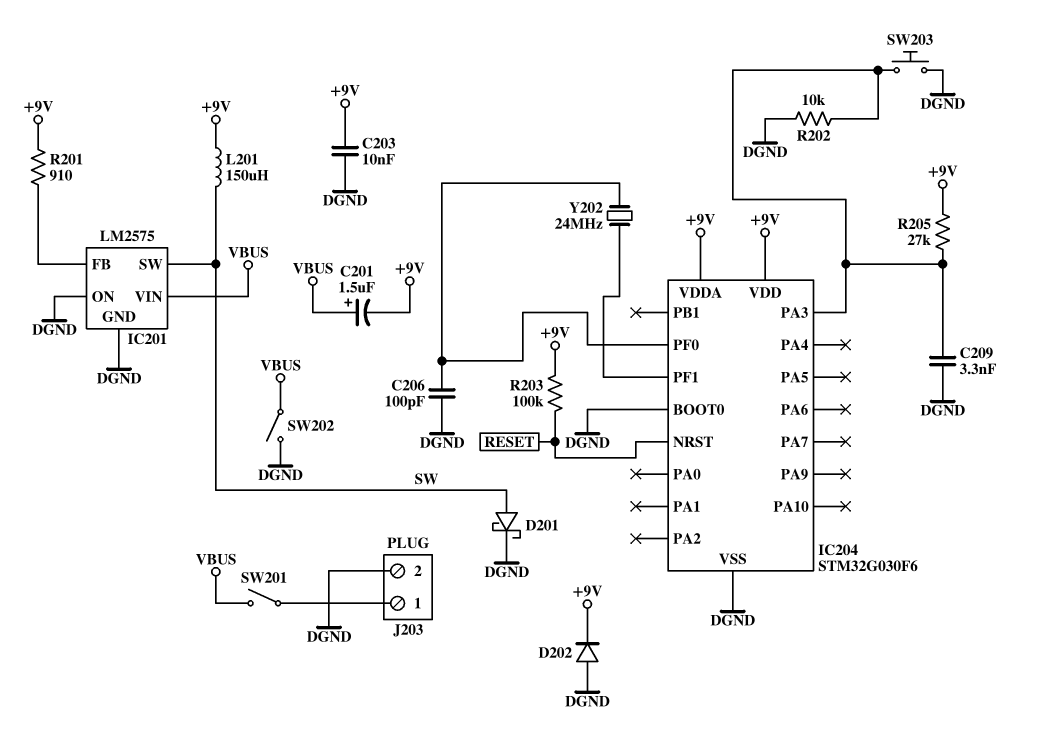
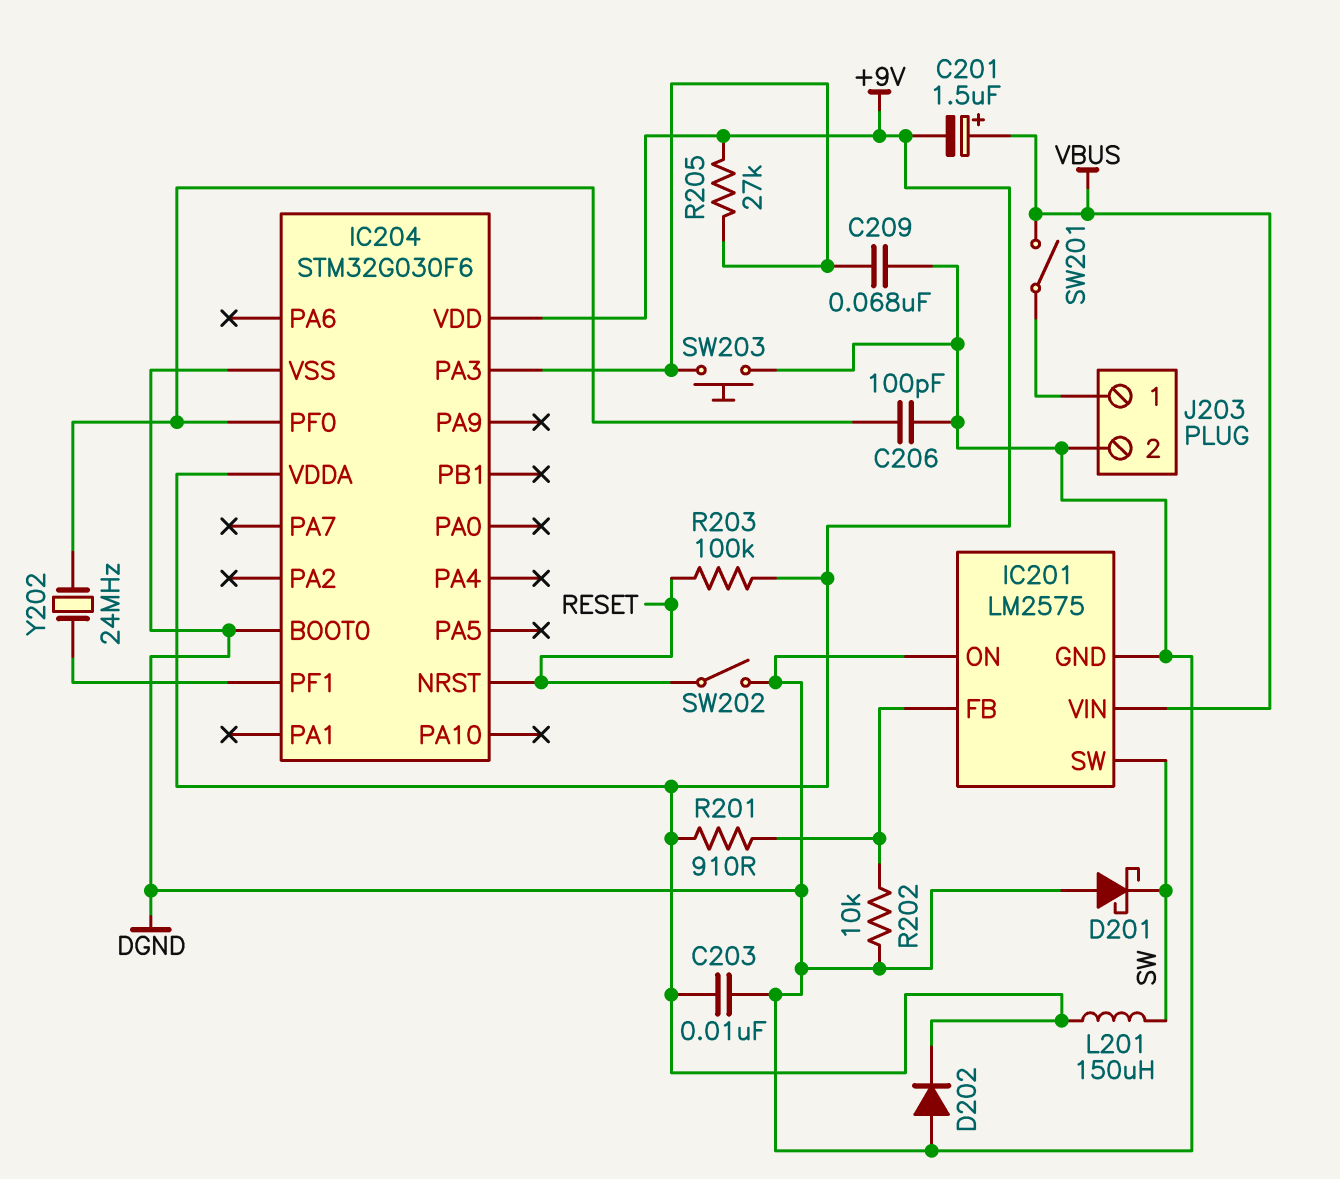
C209: 3.3nF (DGND, IC204/PA3) -> 68nF (DGND, IC204/PA3)
D201: schottky (A SW, K DGND) -> schottky (A DGND, K SW)
R202: 10k (DGND, IC204/PA3) -> 10k (DGND, IC201/FB)
SW202: switch (DGND, VBUS) -> switch (DGND, RESET)

